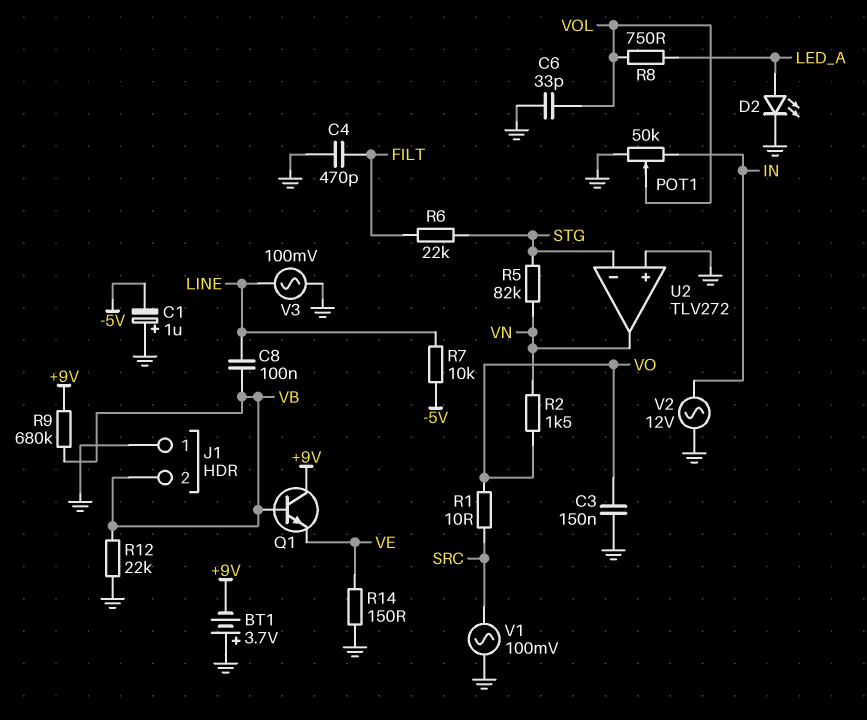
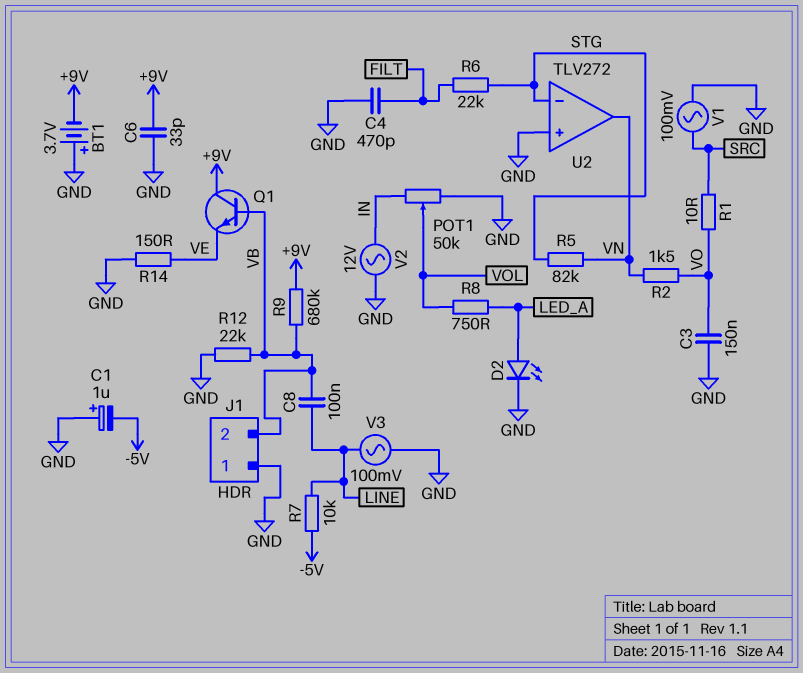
C6: 33pF (GND, VOL) -> 33pF (+9V, GND)

